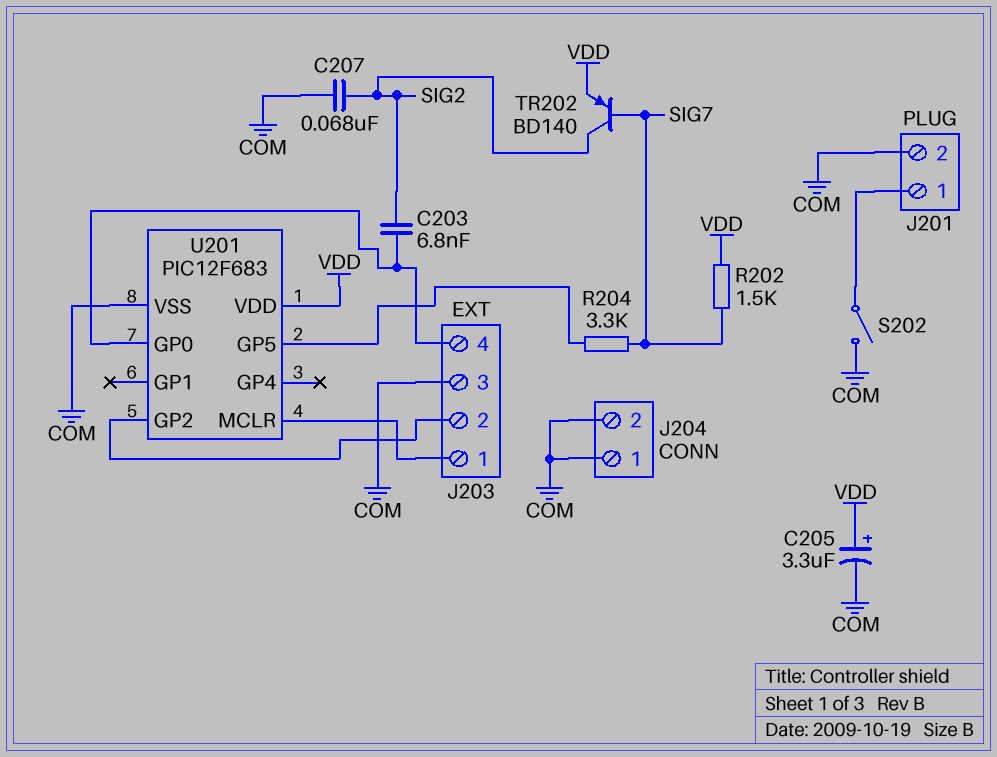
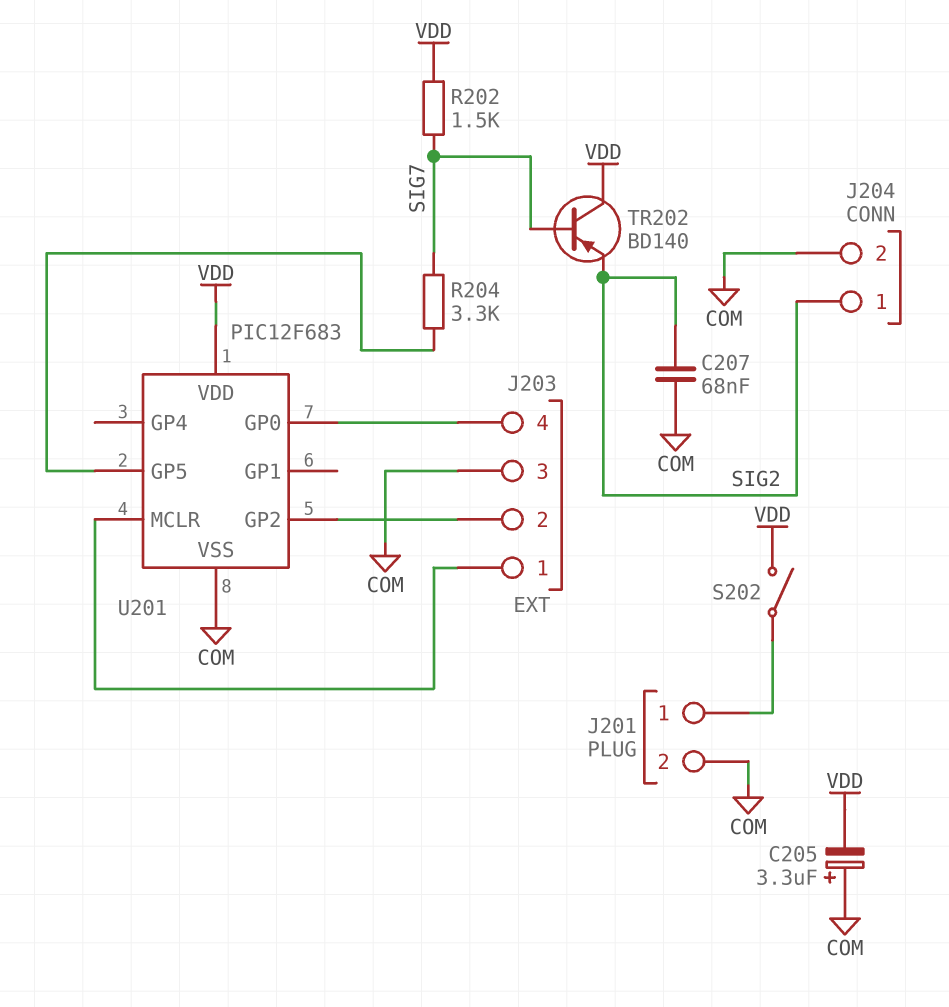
C203: 6.8nF (J203/4, SIG2) -> none
C205: 3.3uF (plus VDD, minus COM) -> 3.3uF (plus COM, minus VDD)
J204 pin 1: COM -> SIG2
S202: switch (COM, J201/1) -> switch (J201/1, VDD)
TR202: PNP BD140 (B SIG7, C SIG2, E VDD) -> PNP BD140 (B SIG7, C VDD, E SIG2)

